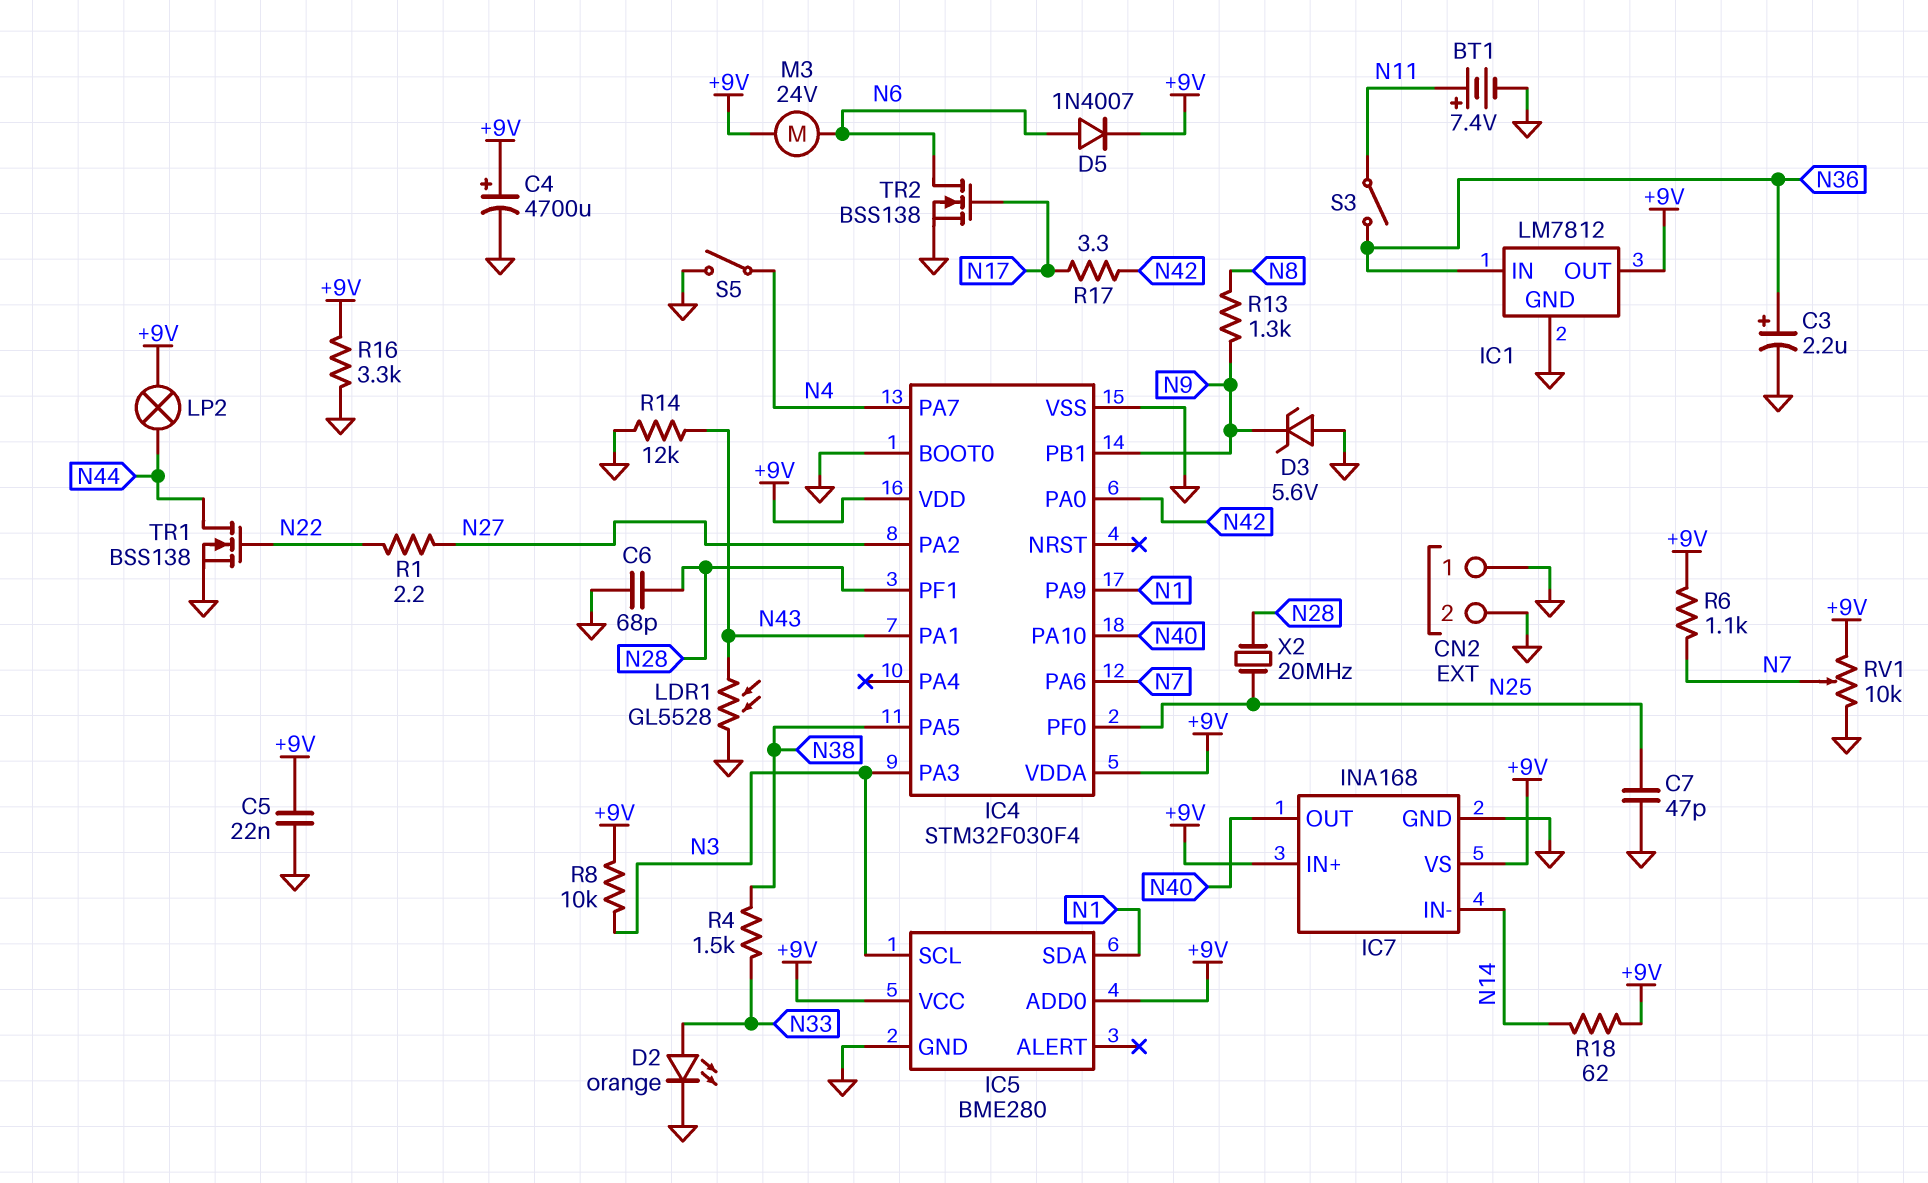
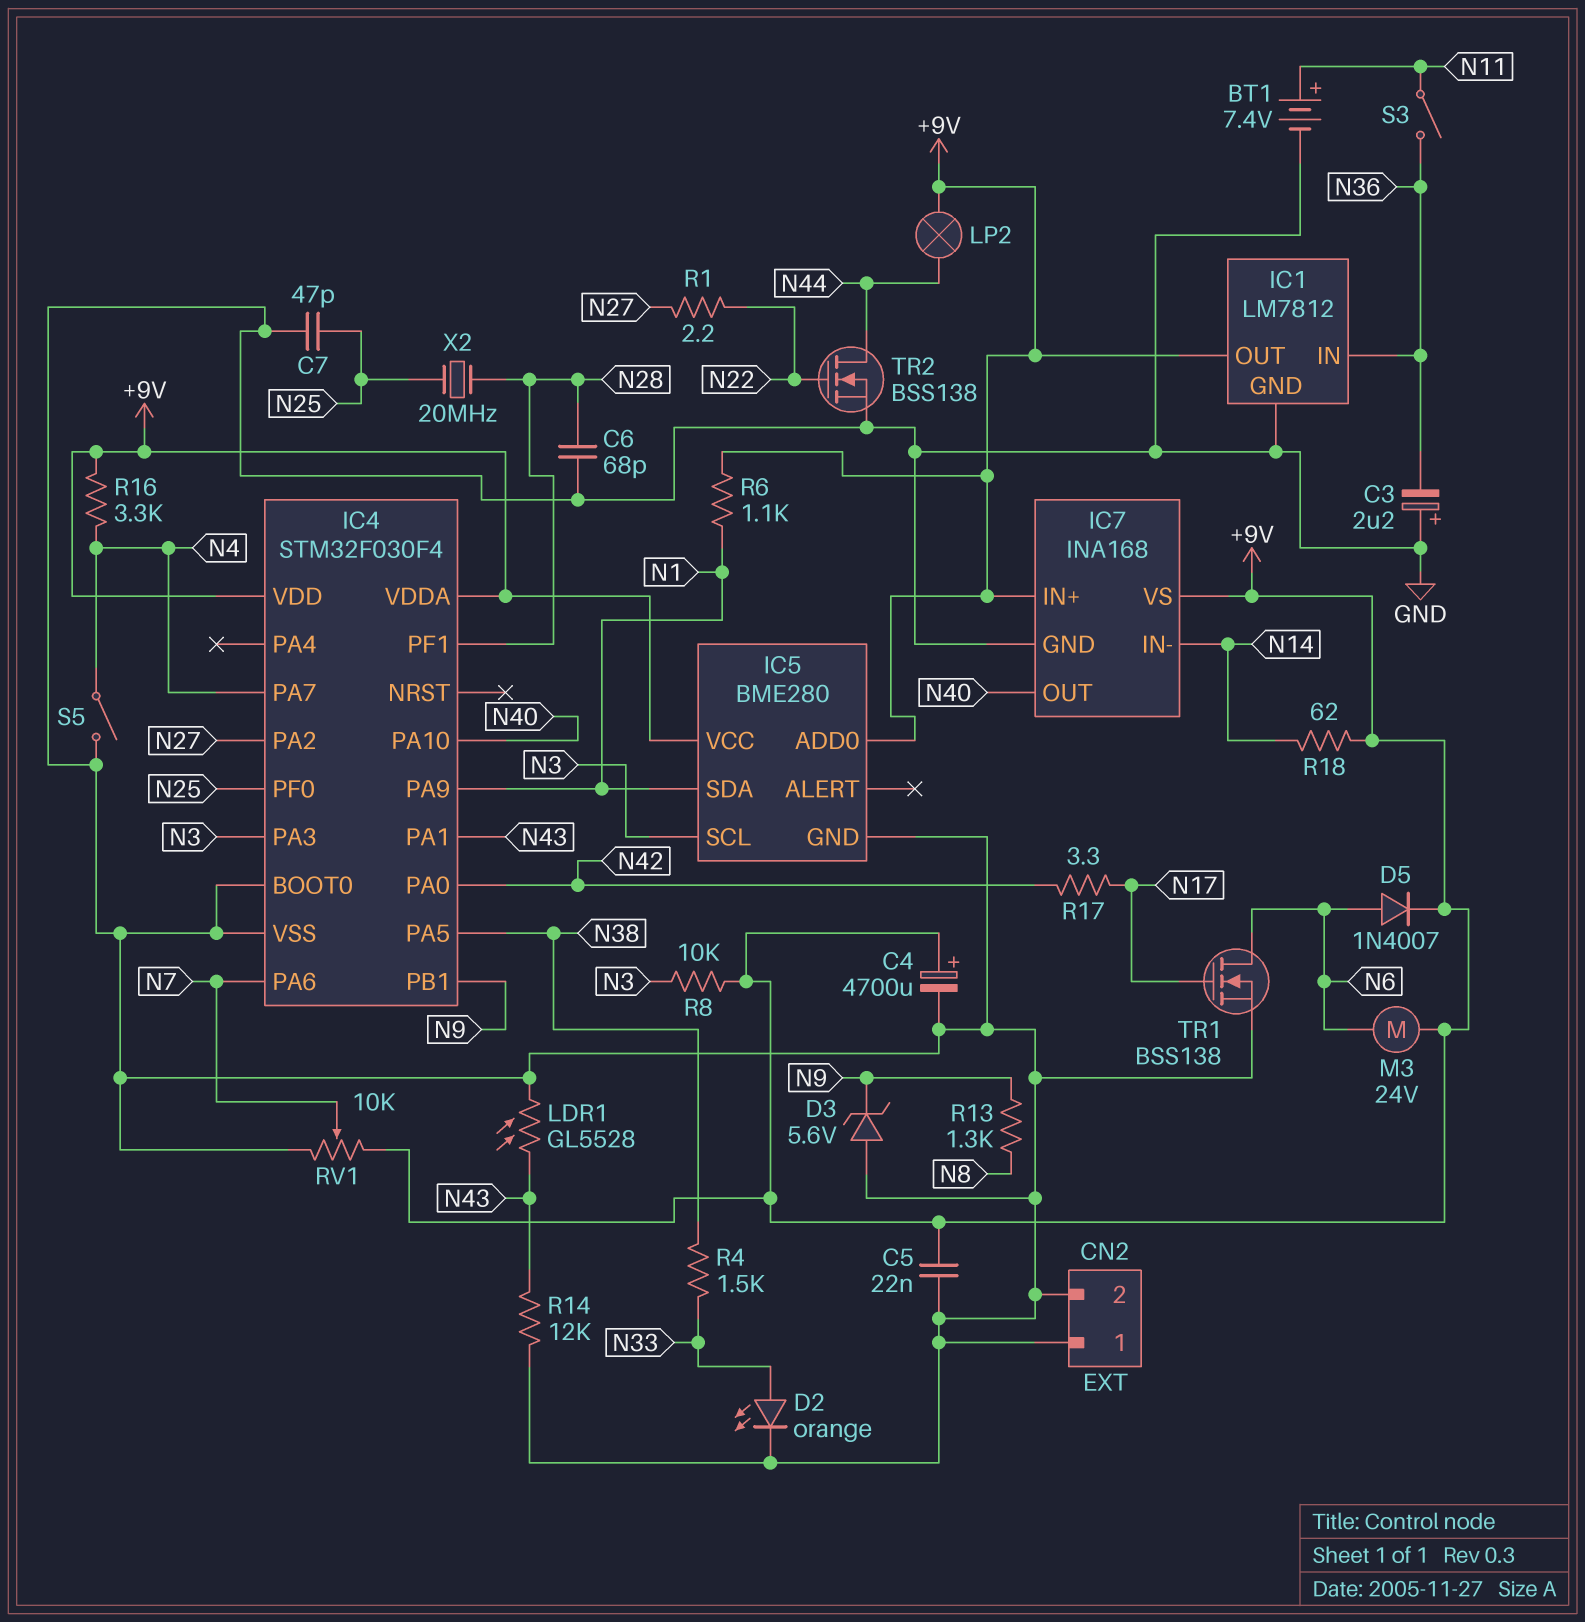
C3: 2.2uF (plus N36, minus GND) -> 2.2uF (plus GND, minus N36)
R6: 1.1k (+9V, N7) -> 1.1k (+9V, N1)
R16: 3.3k (+9V, GND) -> 3.3k (+9V, N4)
TR1: NMOS BSS138 (G N22, D N44, S GND) -> NMOS BSS138 (G N17, D N6, S GND)
TR2: NMOS BSS138 (G N17, D N6, S GND) -> NMOS BSS138 (G N22, D N44, S GND)

